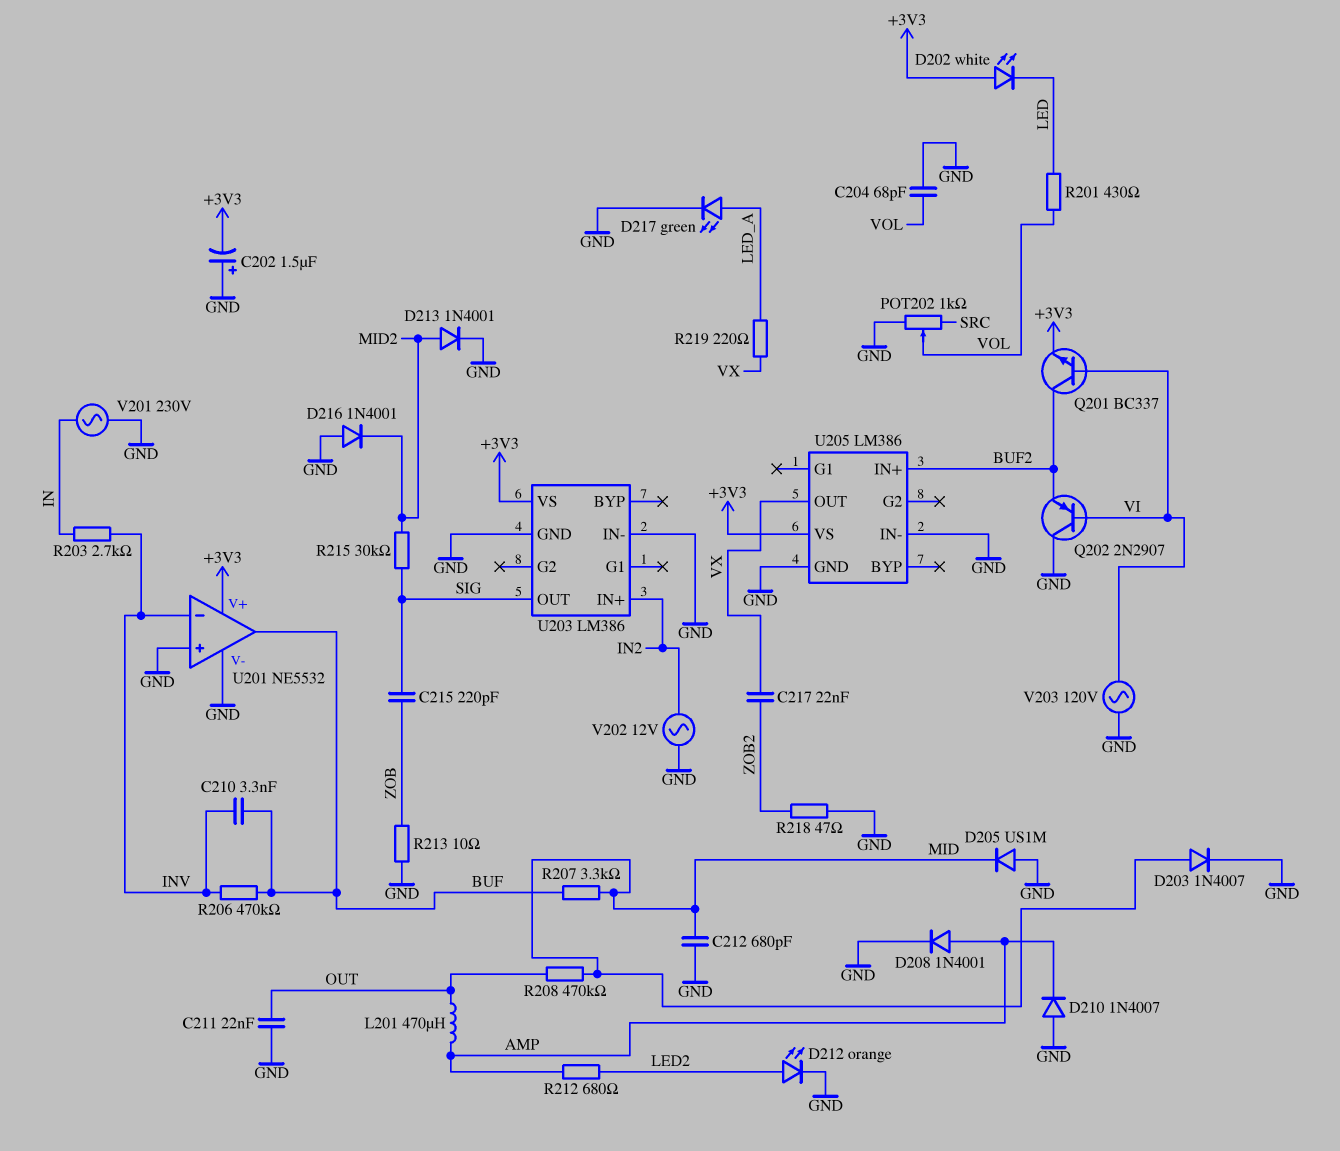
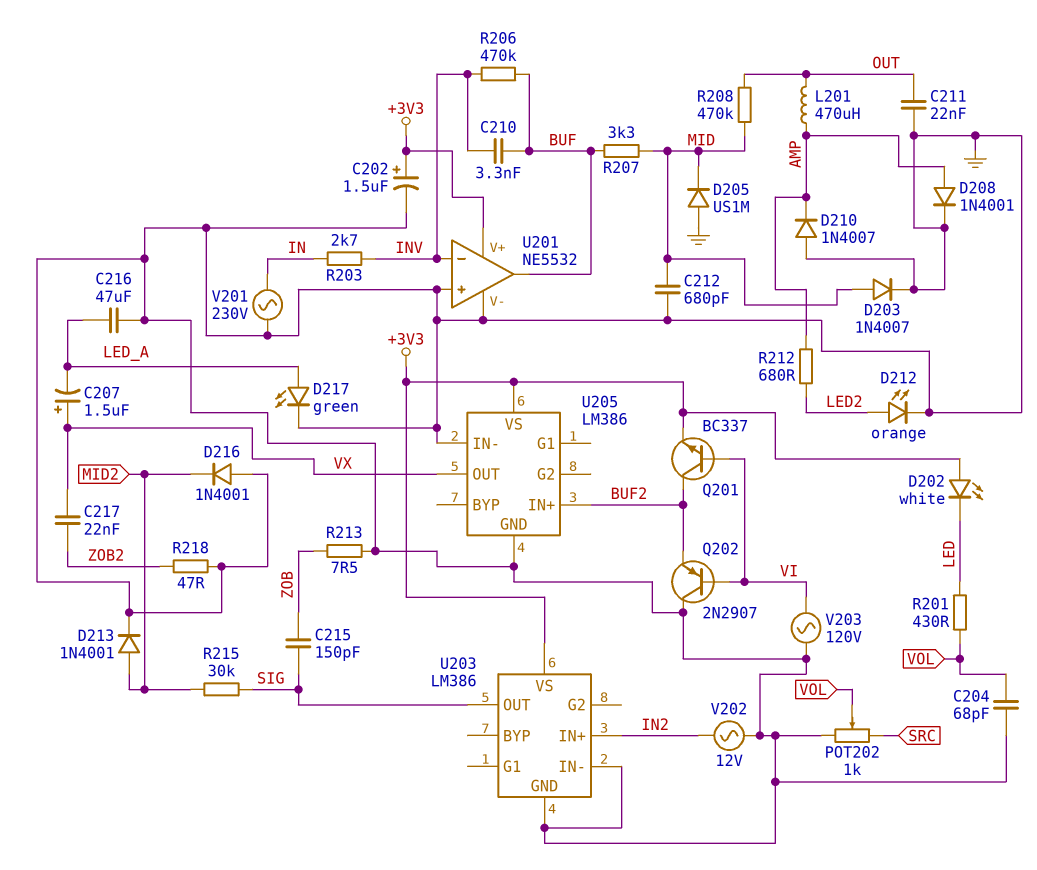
C202: 1.5uF (plus GND, minus +3V3) -> 1.5uF (plus +3V3, minus GND)
C207: none -> 1.5uF (plus VX, minus LED_A)
C215: 220pF (SIG, ZOB) -> 150pF (SIG, ZOB)
C216: none -> 47uF (GND, LED_A)
R213: 10 (GND, ZOB) -> 7.5 (GND, ZOB)
R219: 220 (LED_A, VX) -> none

